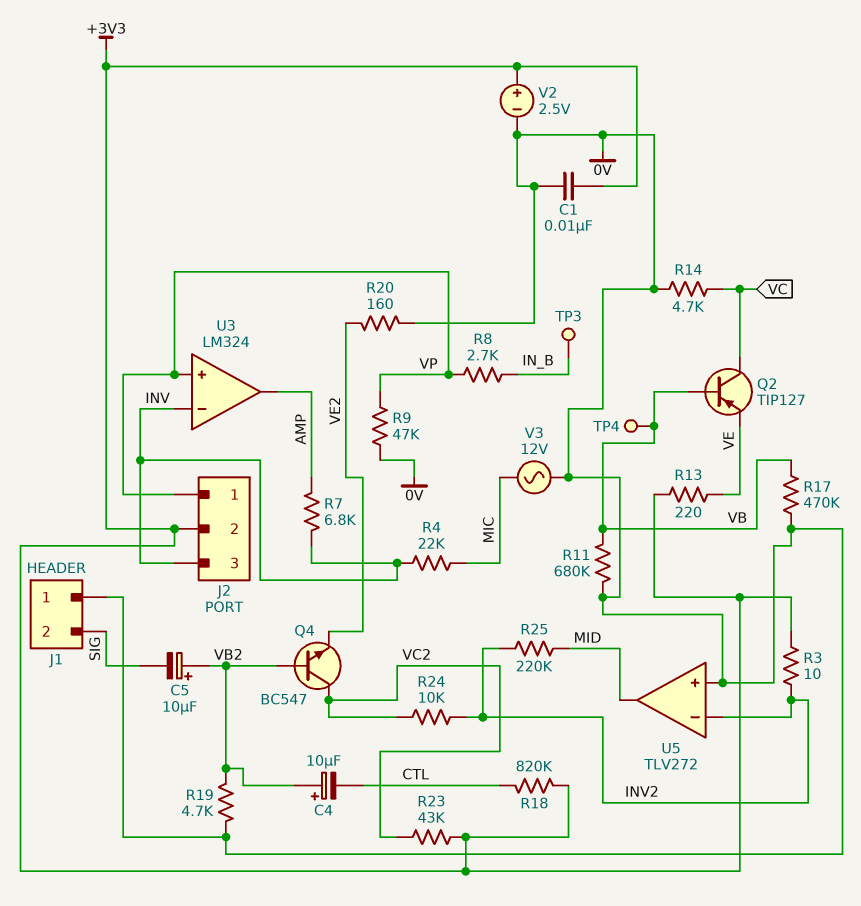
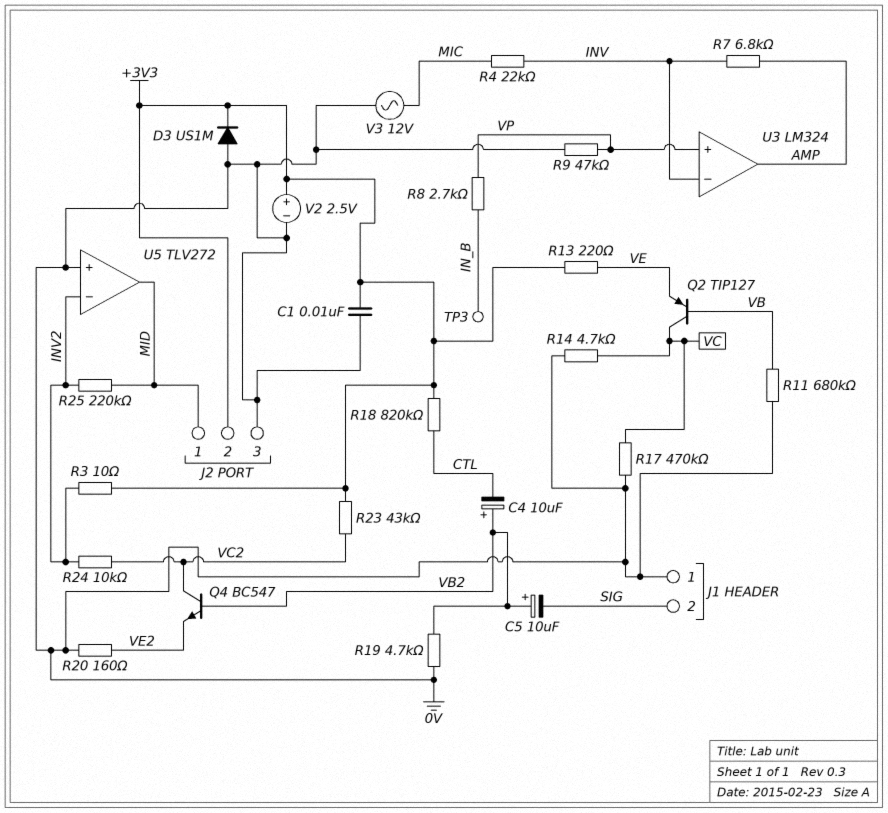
D3: none -> diode US1M (A 0V, K +3V3)
J2 pin 1: VP -> MID
J2 pin 3: INV -> 0V
R17: 470k (0V, VB) -> 470k (0V, VC)
TP4: test point (VB) -> none

